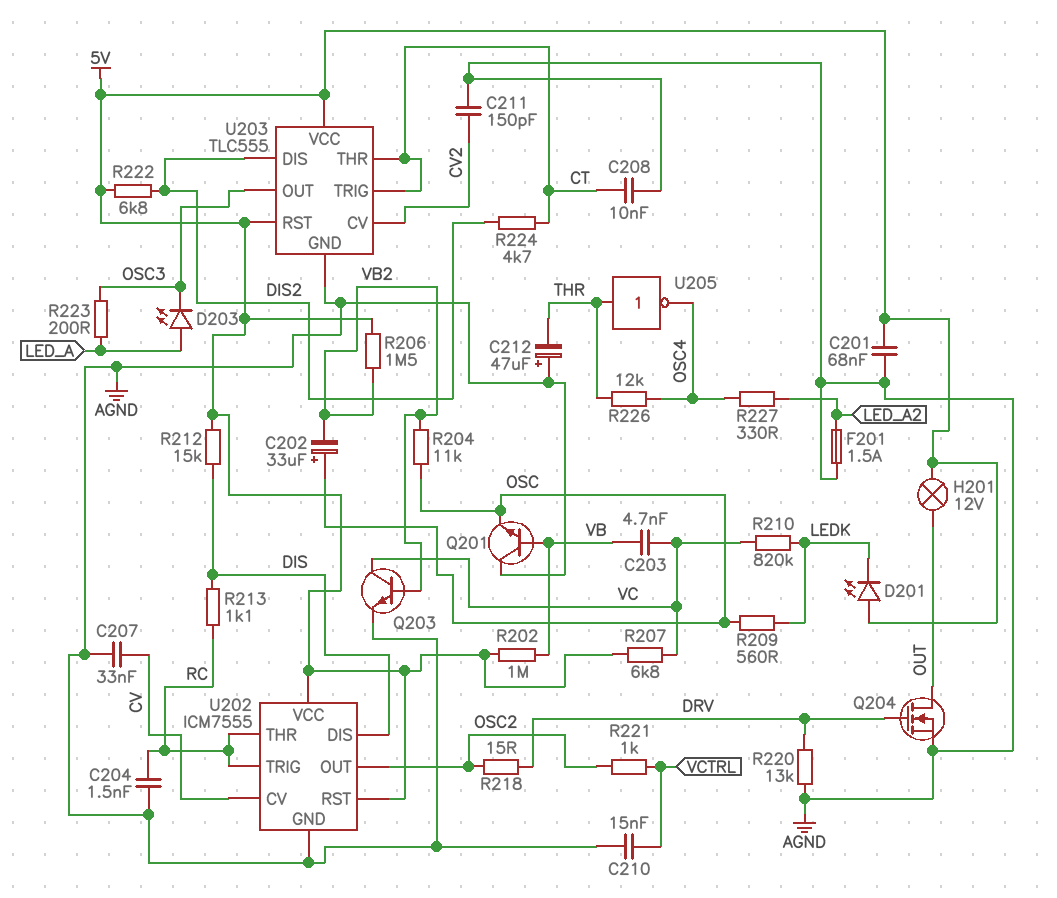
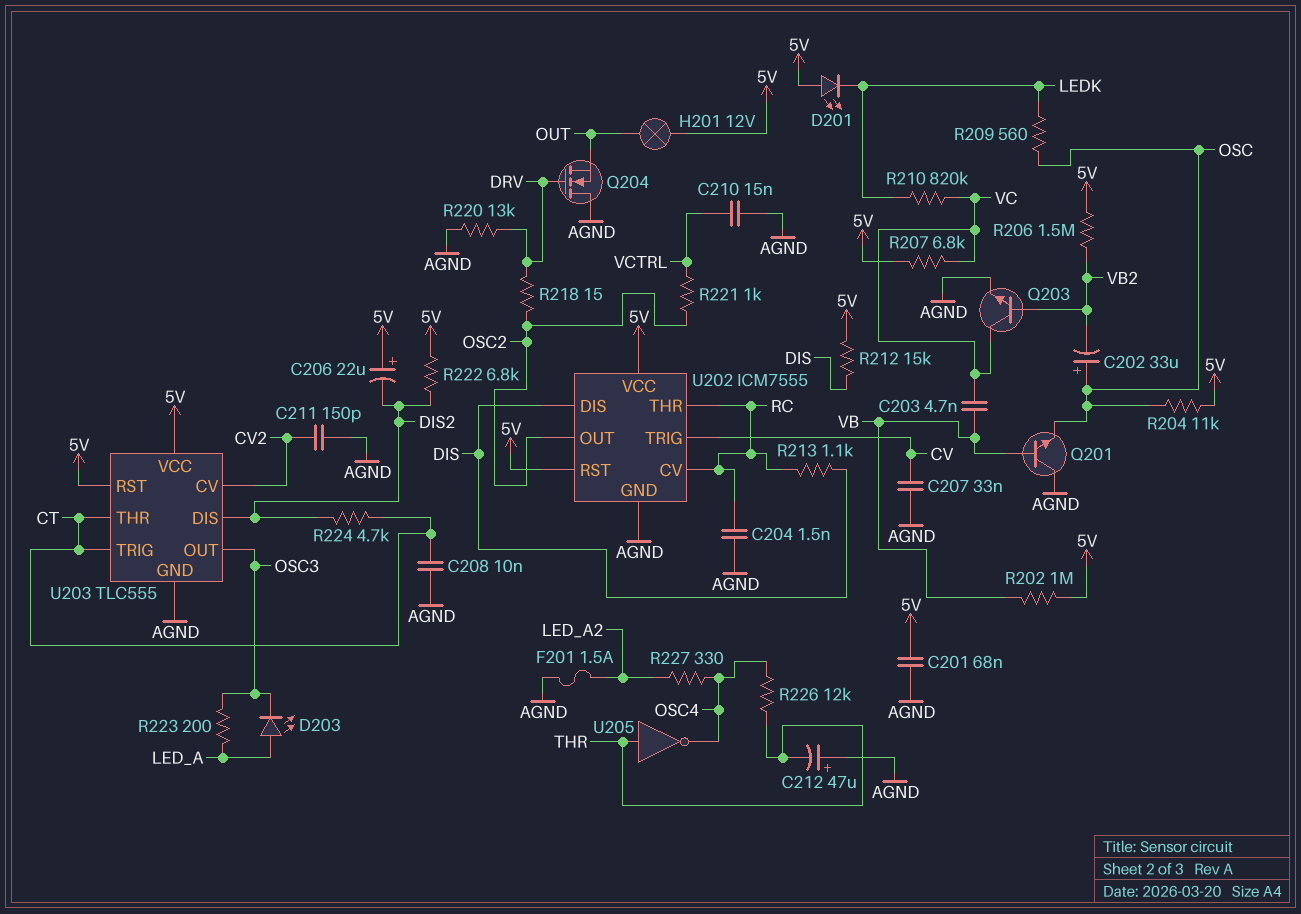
C206: none -> 22uF (plus 5V, minus DIS2)
Q204: NMOS (G DRV, D OUT, S AGND) -> NMOS (G DRV, D AGND, S OUT)
R204: 11k (OSC, VB2) -> 11k (5V, OSC)
U202 pin CV: CV -> RC
U202 pin TRIG: RC -> CV

